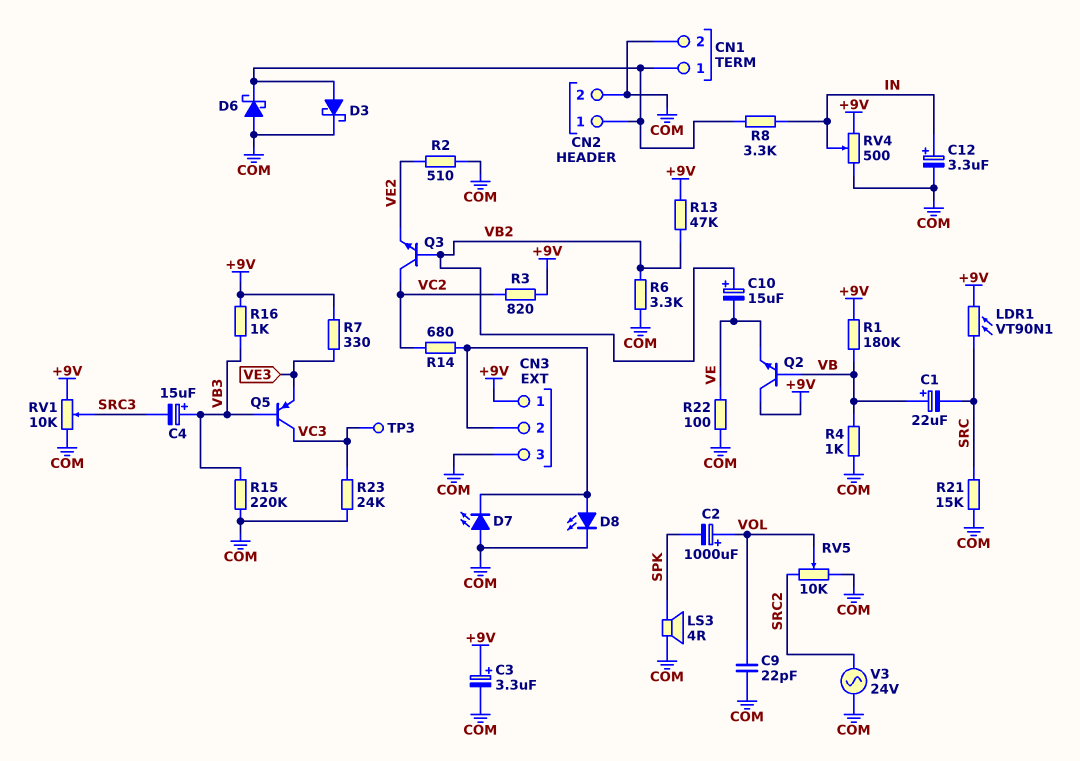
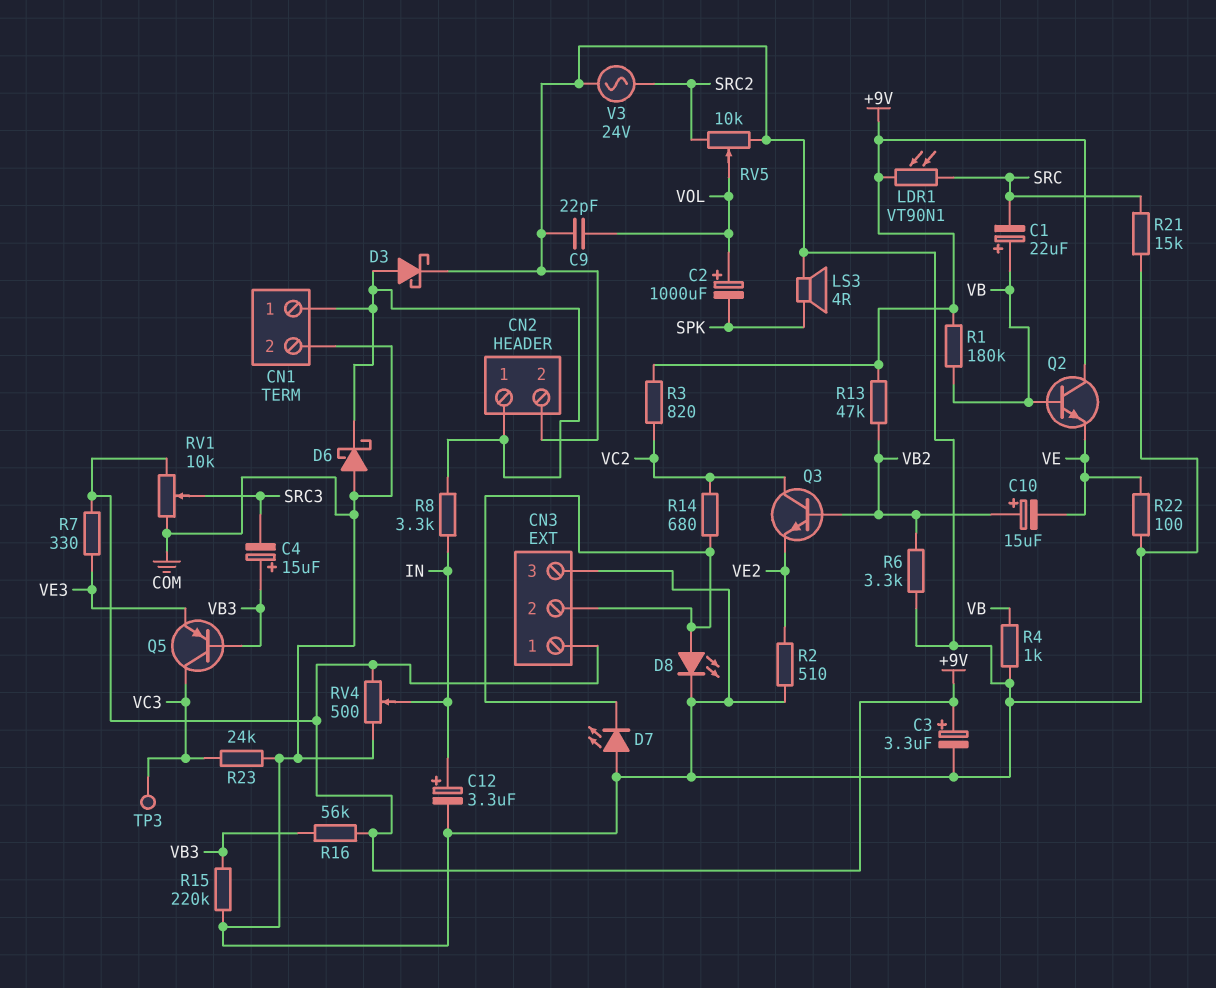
R16: 1k (+9V, VB3) -> 56k (+9V, VB3)

